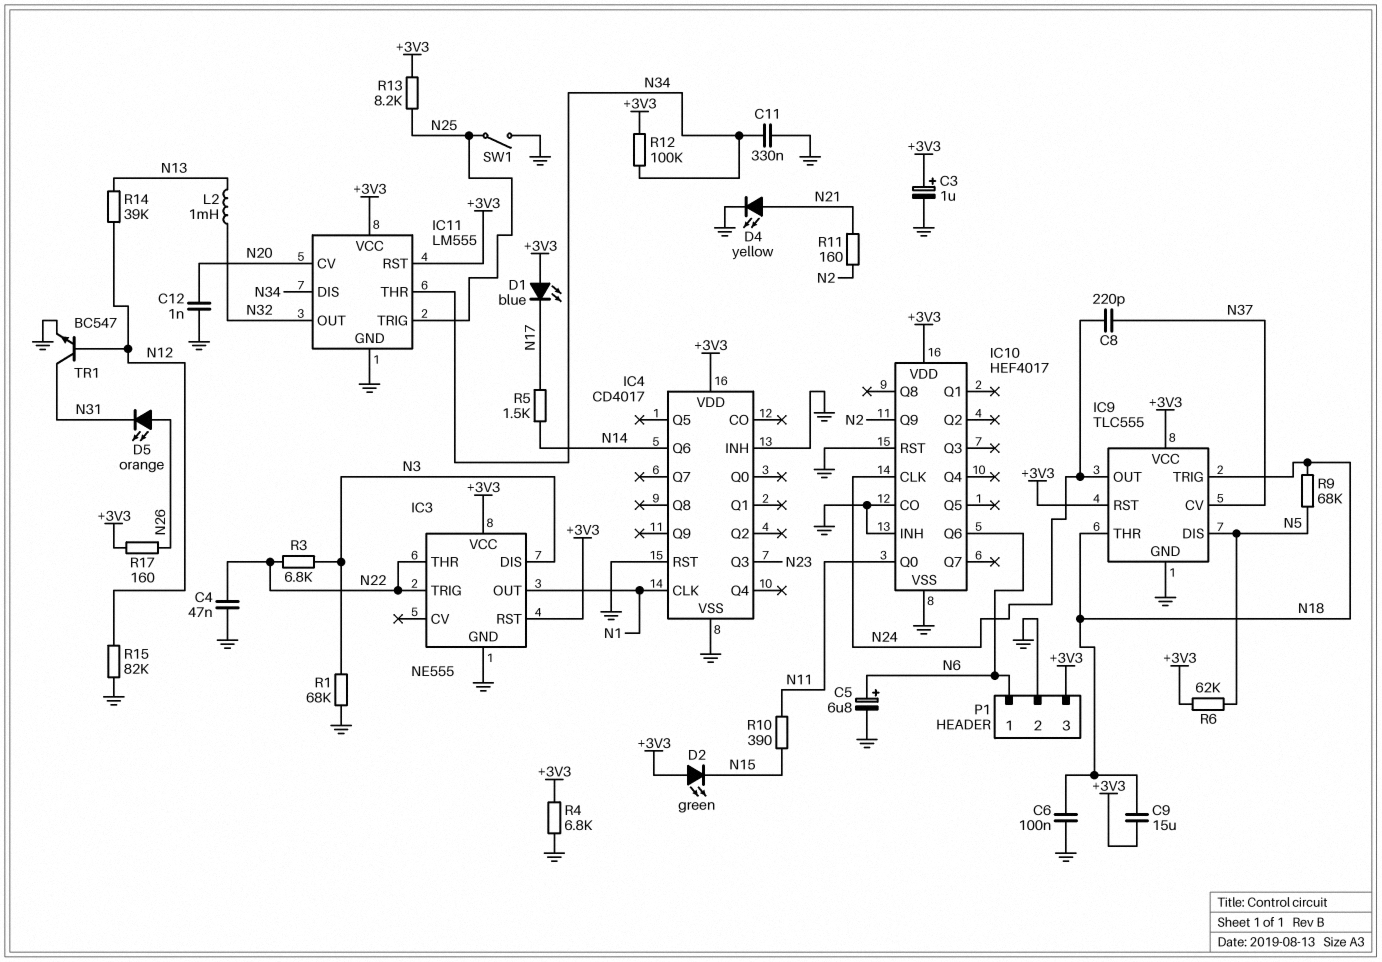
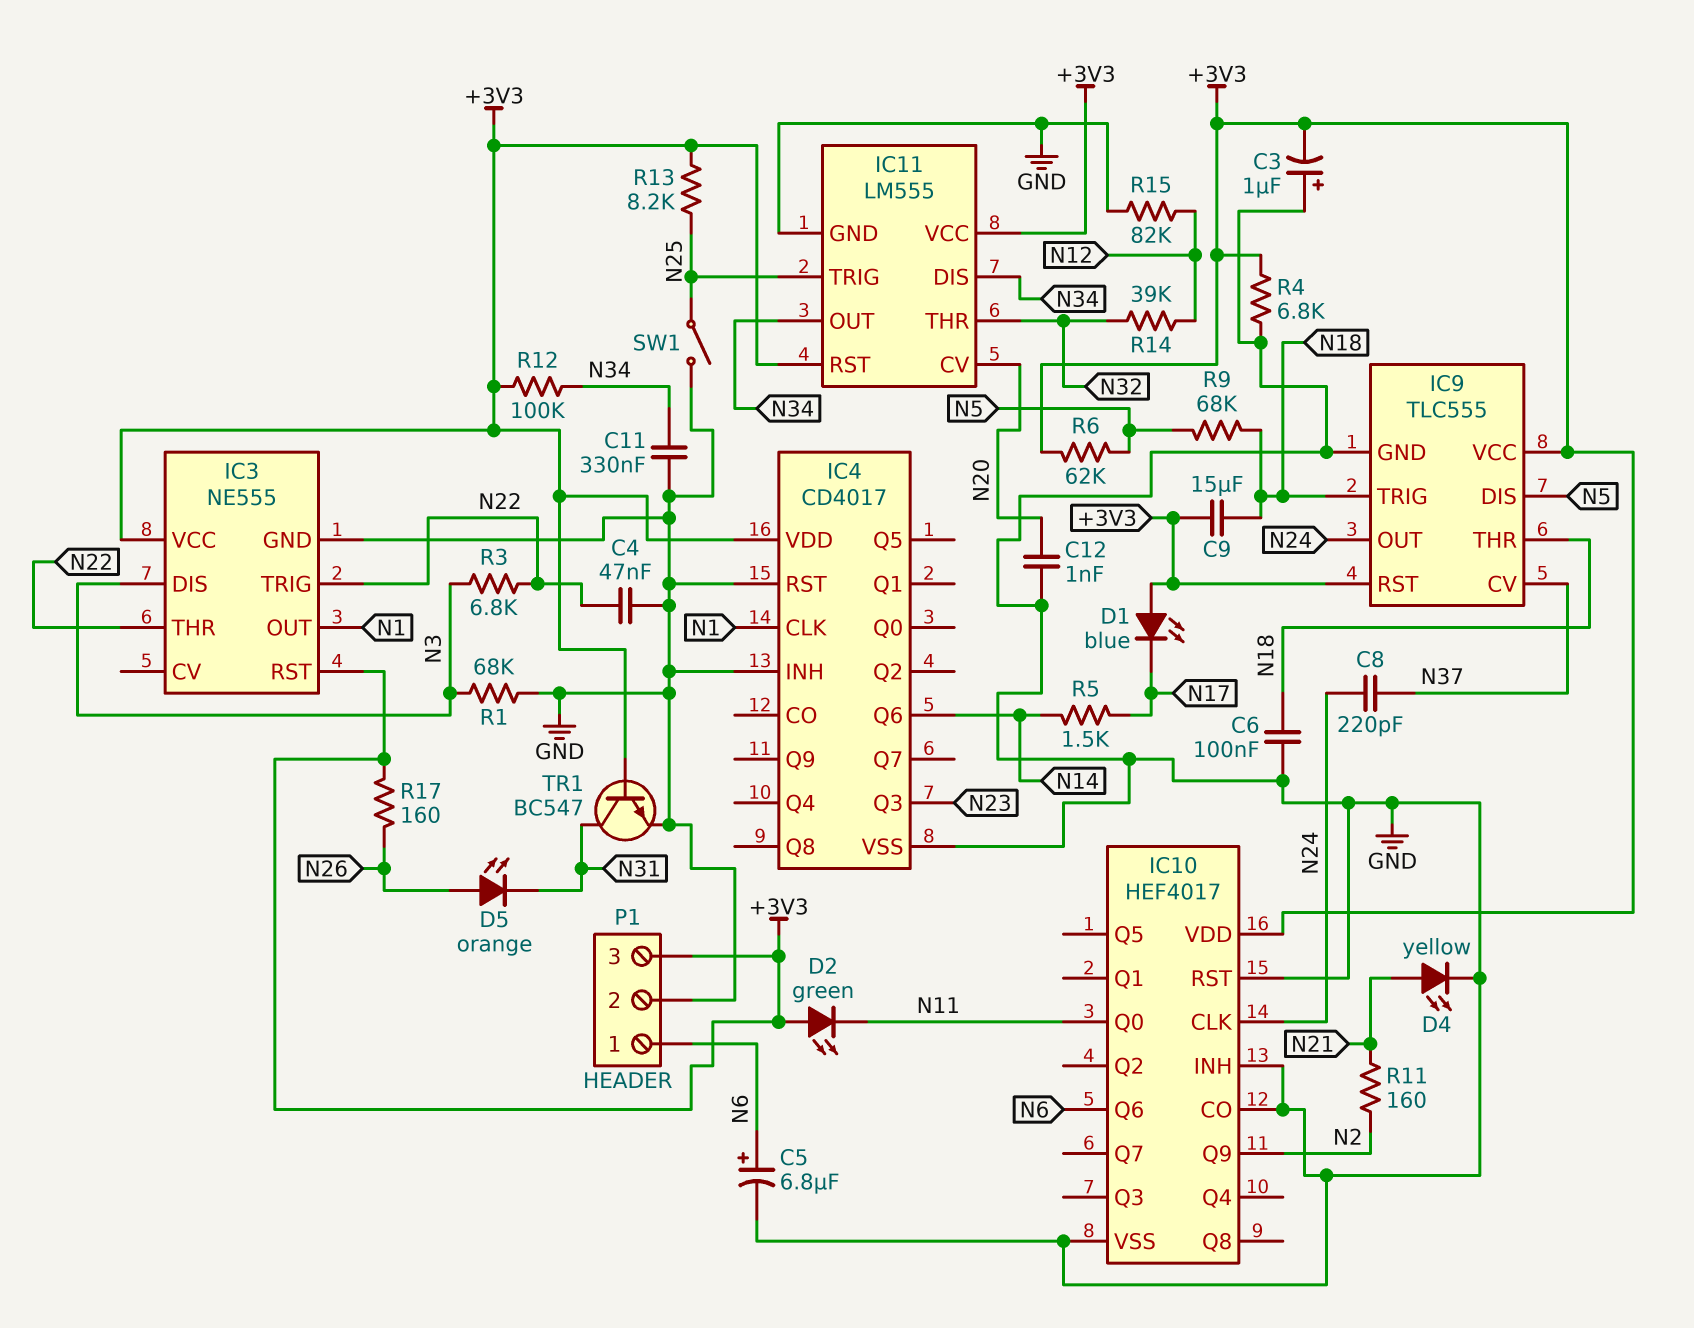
C3: 1uF (plus +3V3, minus GND) -> 1uF (plus GND, minus +3V3)
D2: LED green (A +3V3, K N15) -> LED green (A +3V3, K N11)
IC11 pin OUT: N32 -> N34
IC11 pin THR: N34 -> N32
L2: 1mH (N13, N32) -> none
R10: 390 (N11, N15) -> none
R14: 39k (N12, N13) -> 39k (N12, N32)
TR1: NPN BC547 (B N12, C N31, E GND) -> NPN BC547 (B +3V3, C N31, E GND)

